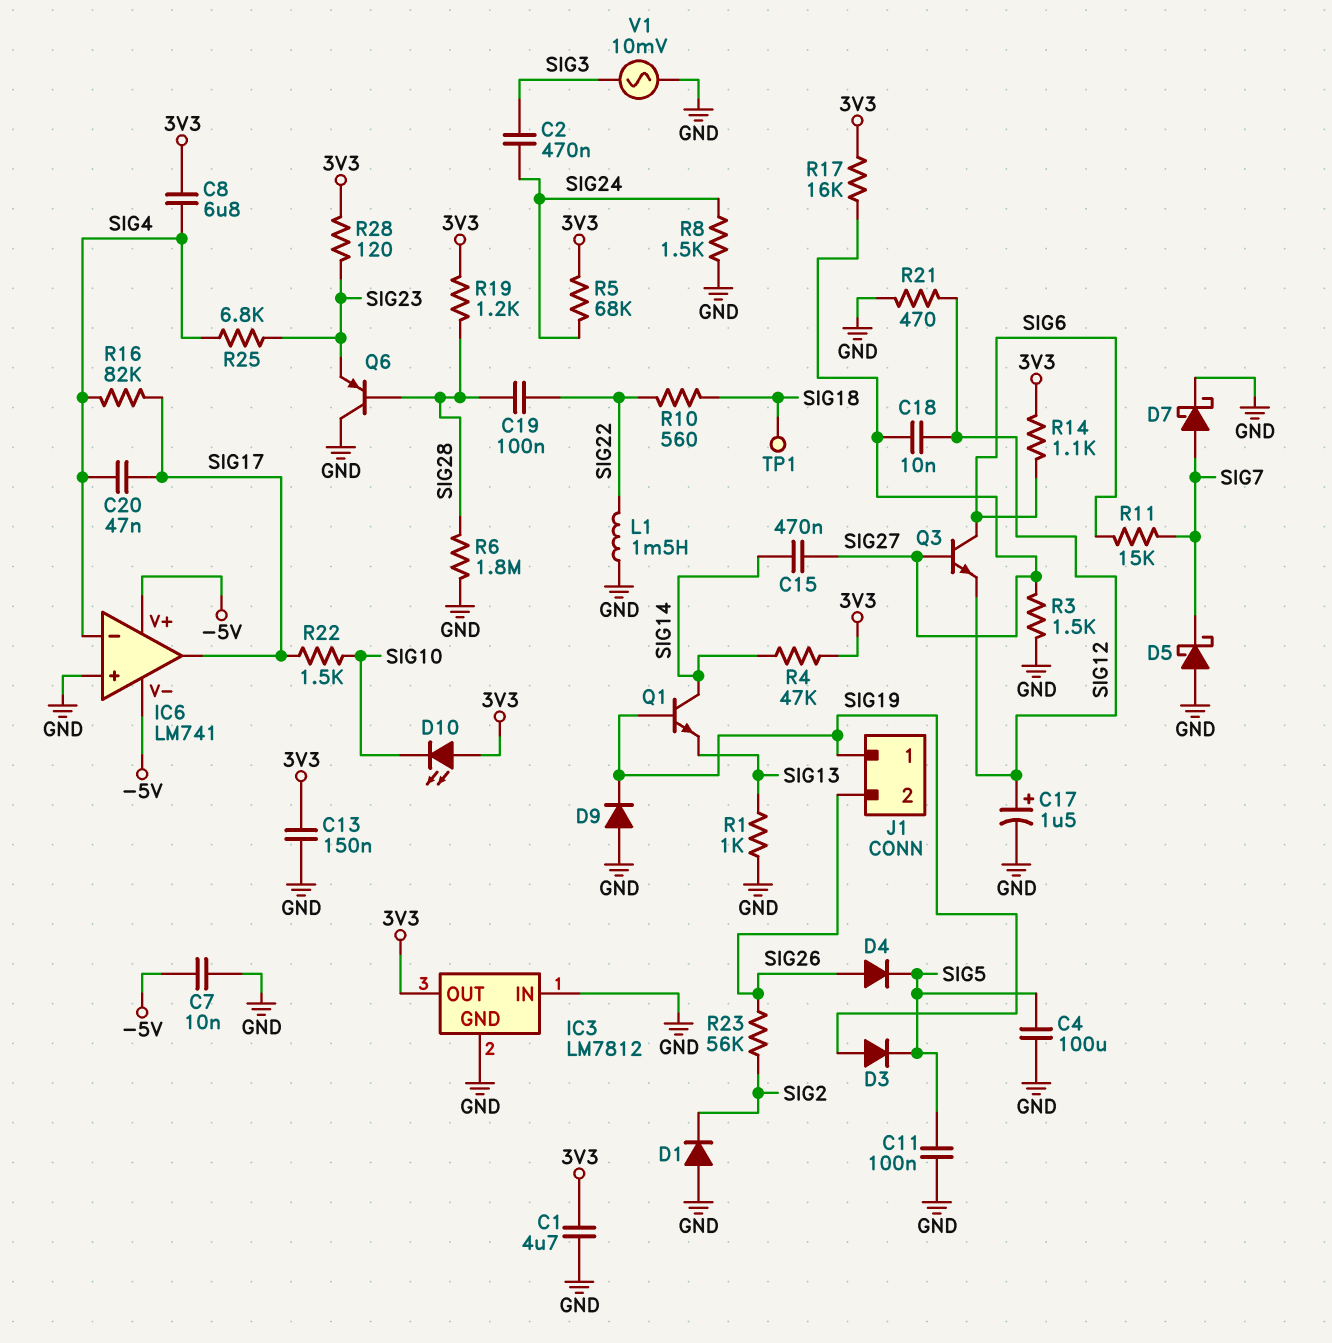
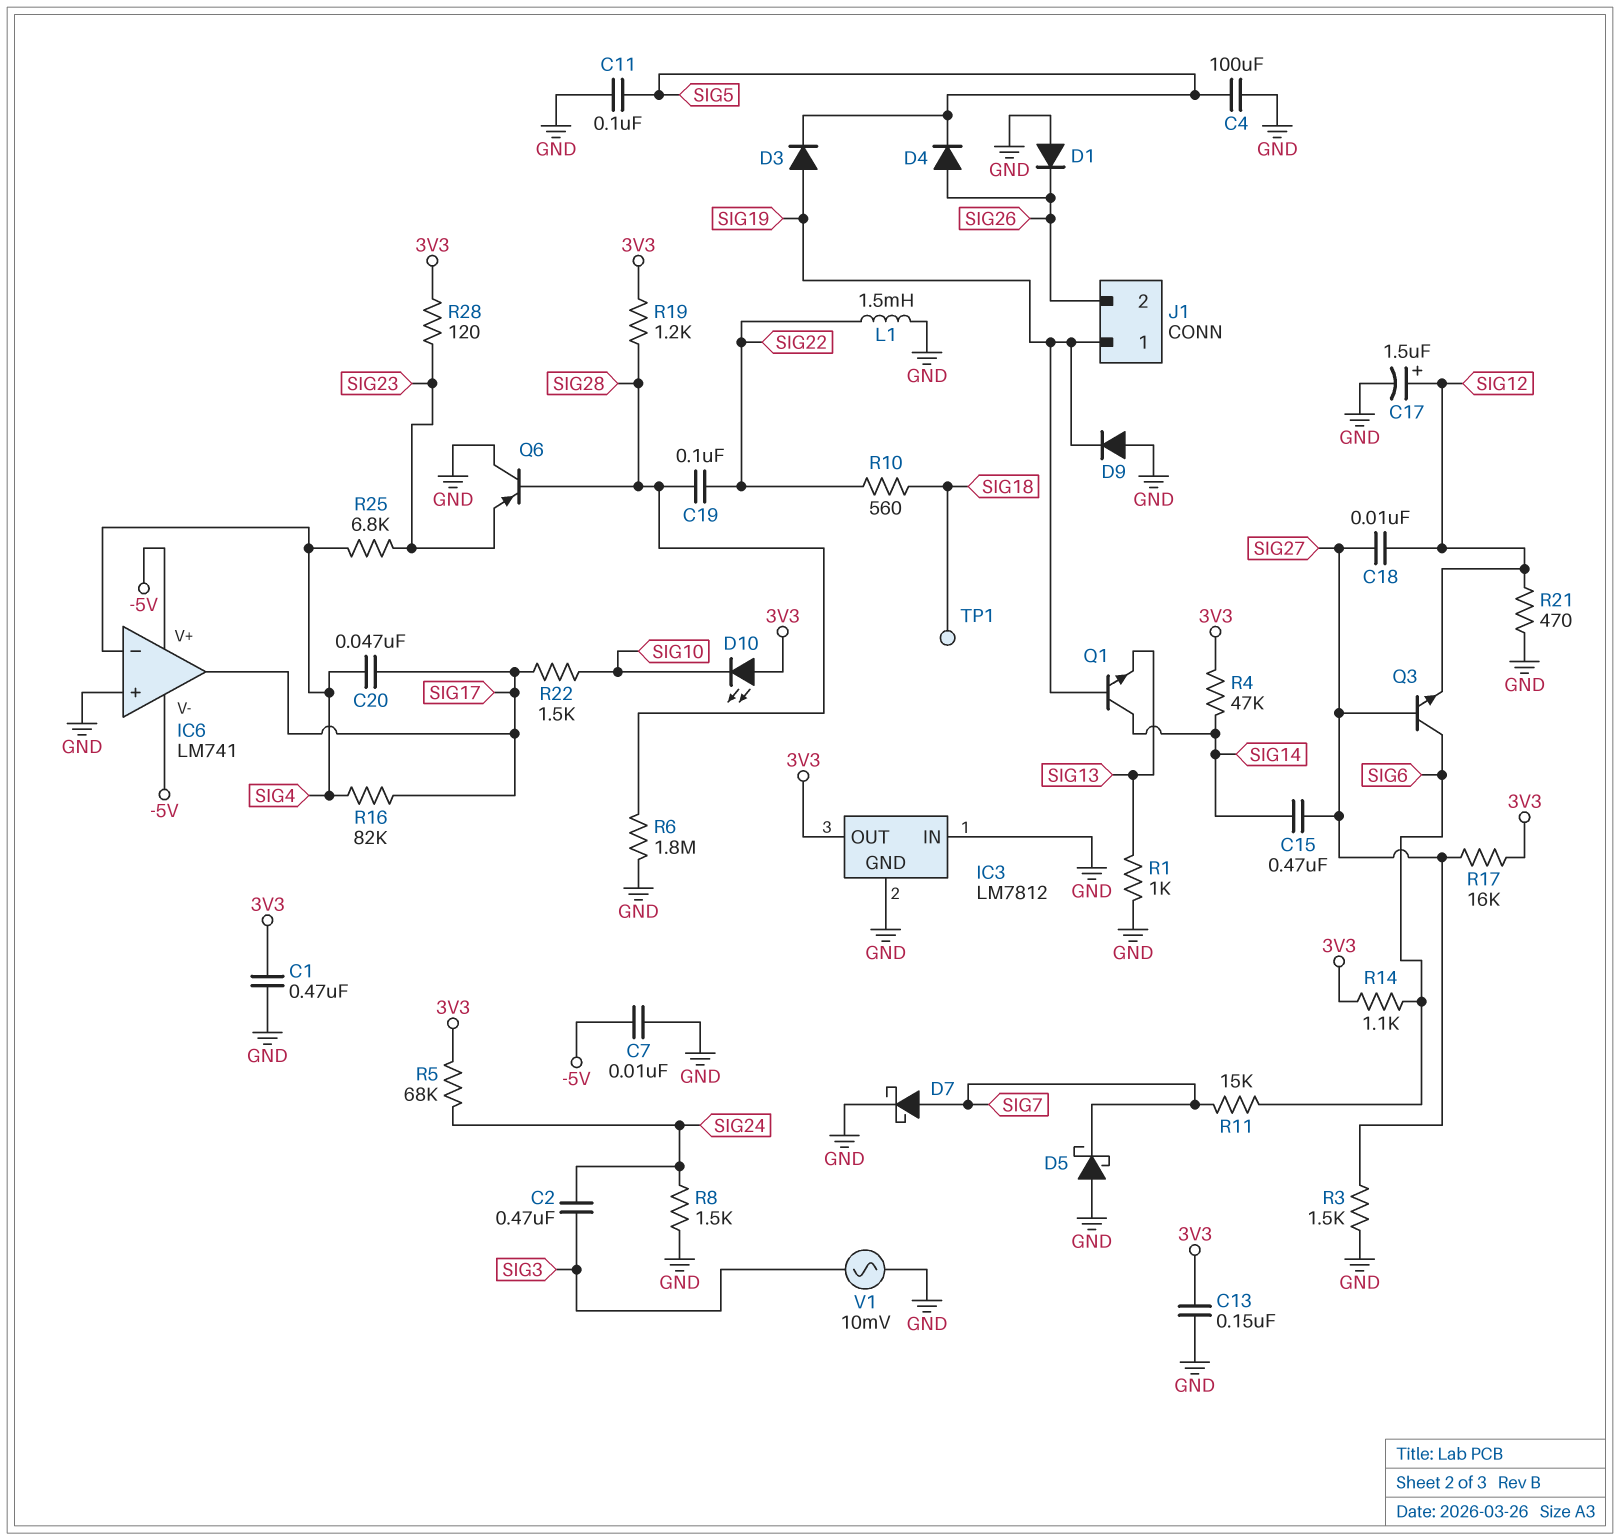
C1: 4.7uF (3V3, GND) -> 470nF (3V3, GND)
C8: 6.8uF (3V3, SIG4) -> none
D1: diode (A GND, K SIG2) -> diode (A GND, K SIG26)
R23: 56k (SIG2, SIG26) -> none

